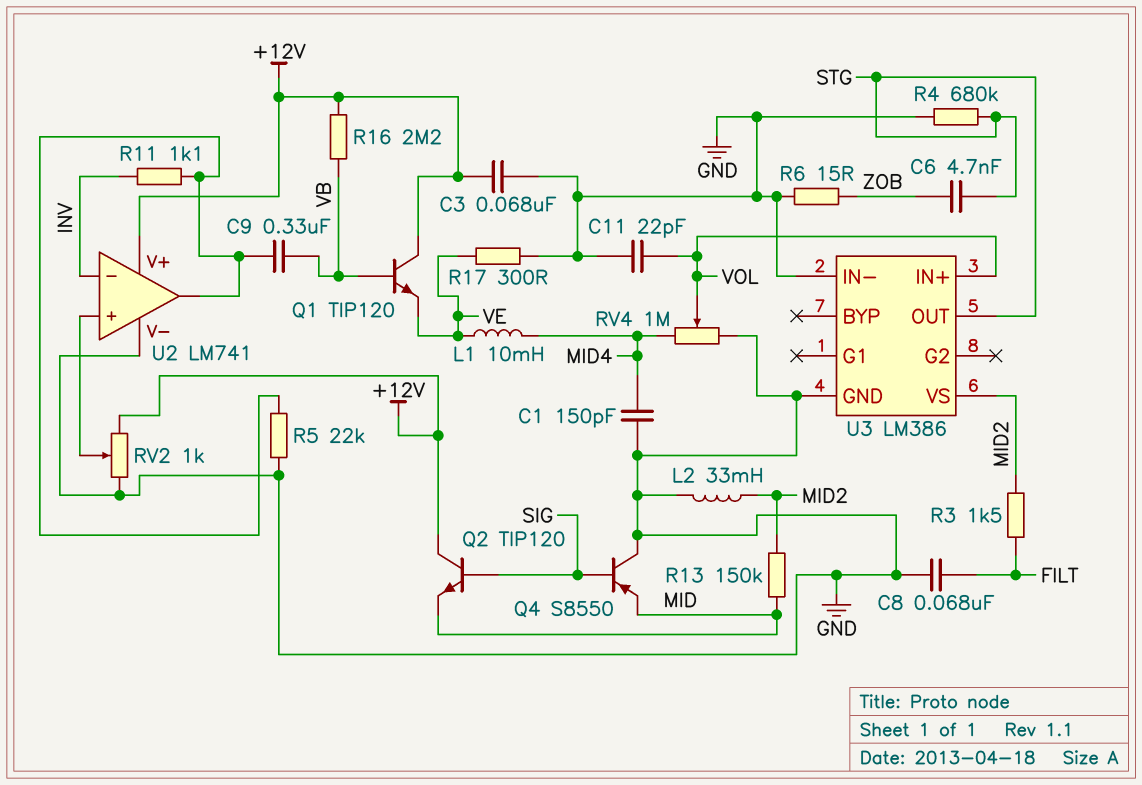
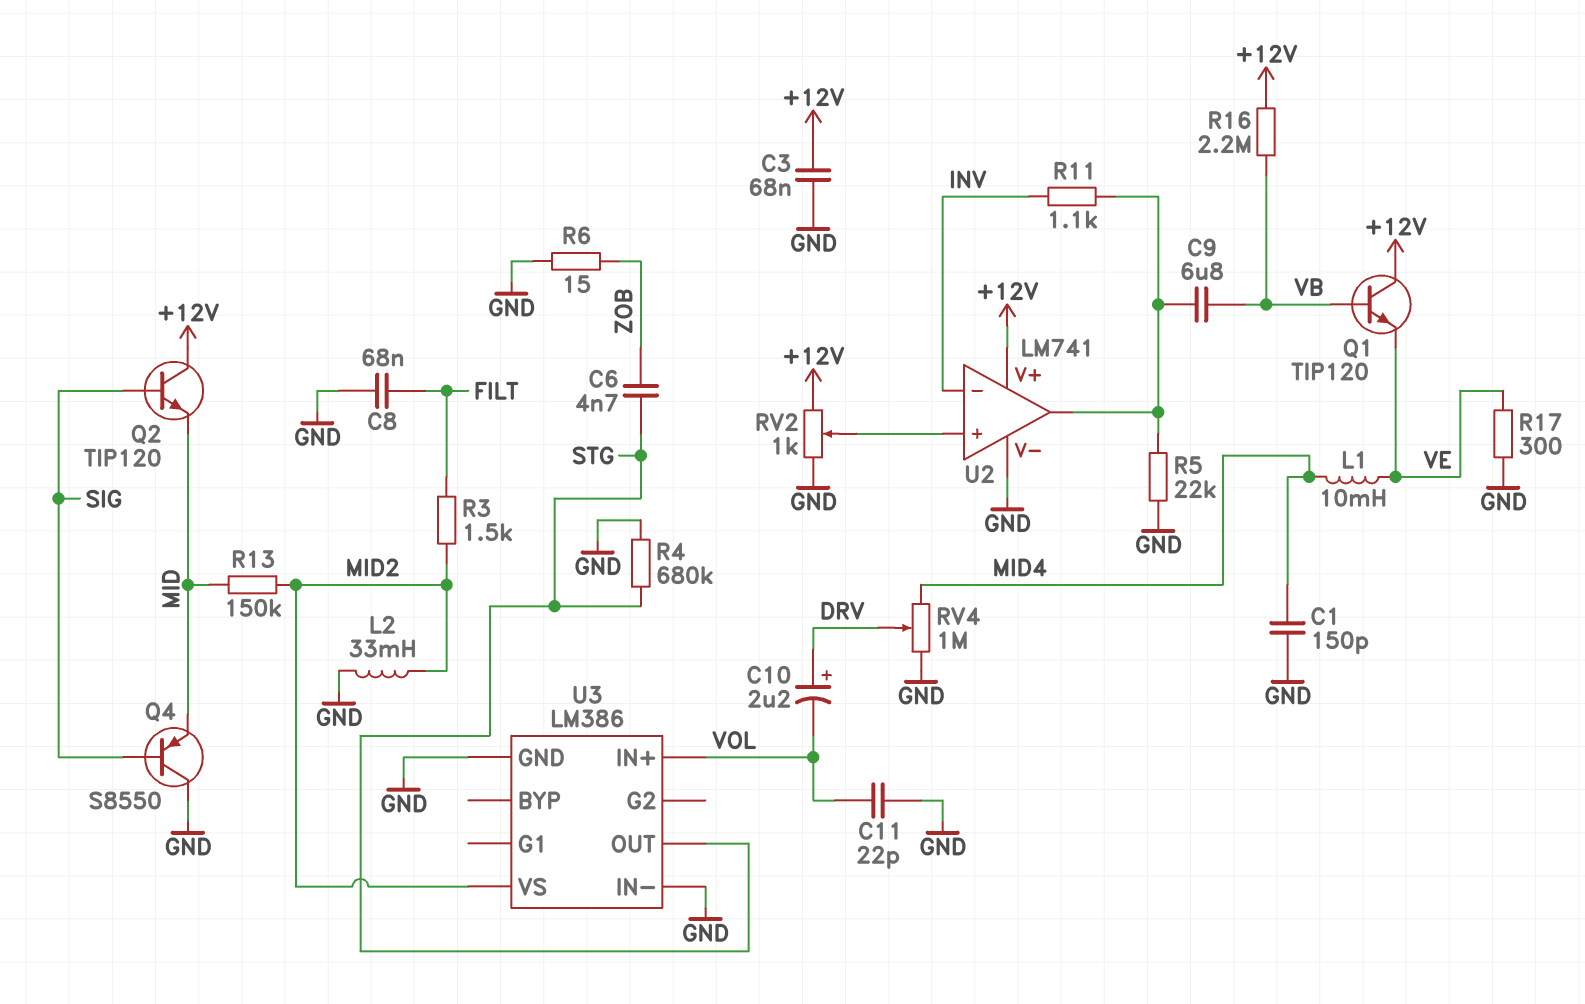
C9: 330nF (U2/out, VB) -> 6.8uF (U2/out, VB)
C10: none -> 2.2uF (plus DRV, minus VOL)
RV4: 1M (GND, MID4, wiper VOL) -> 1M (GND, MID4, wiper DRV)

